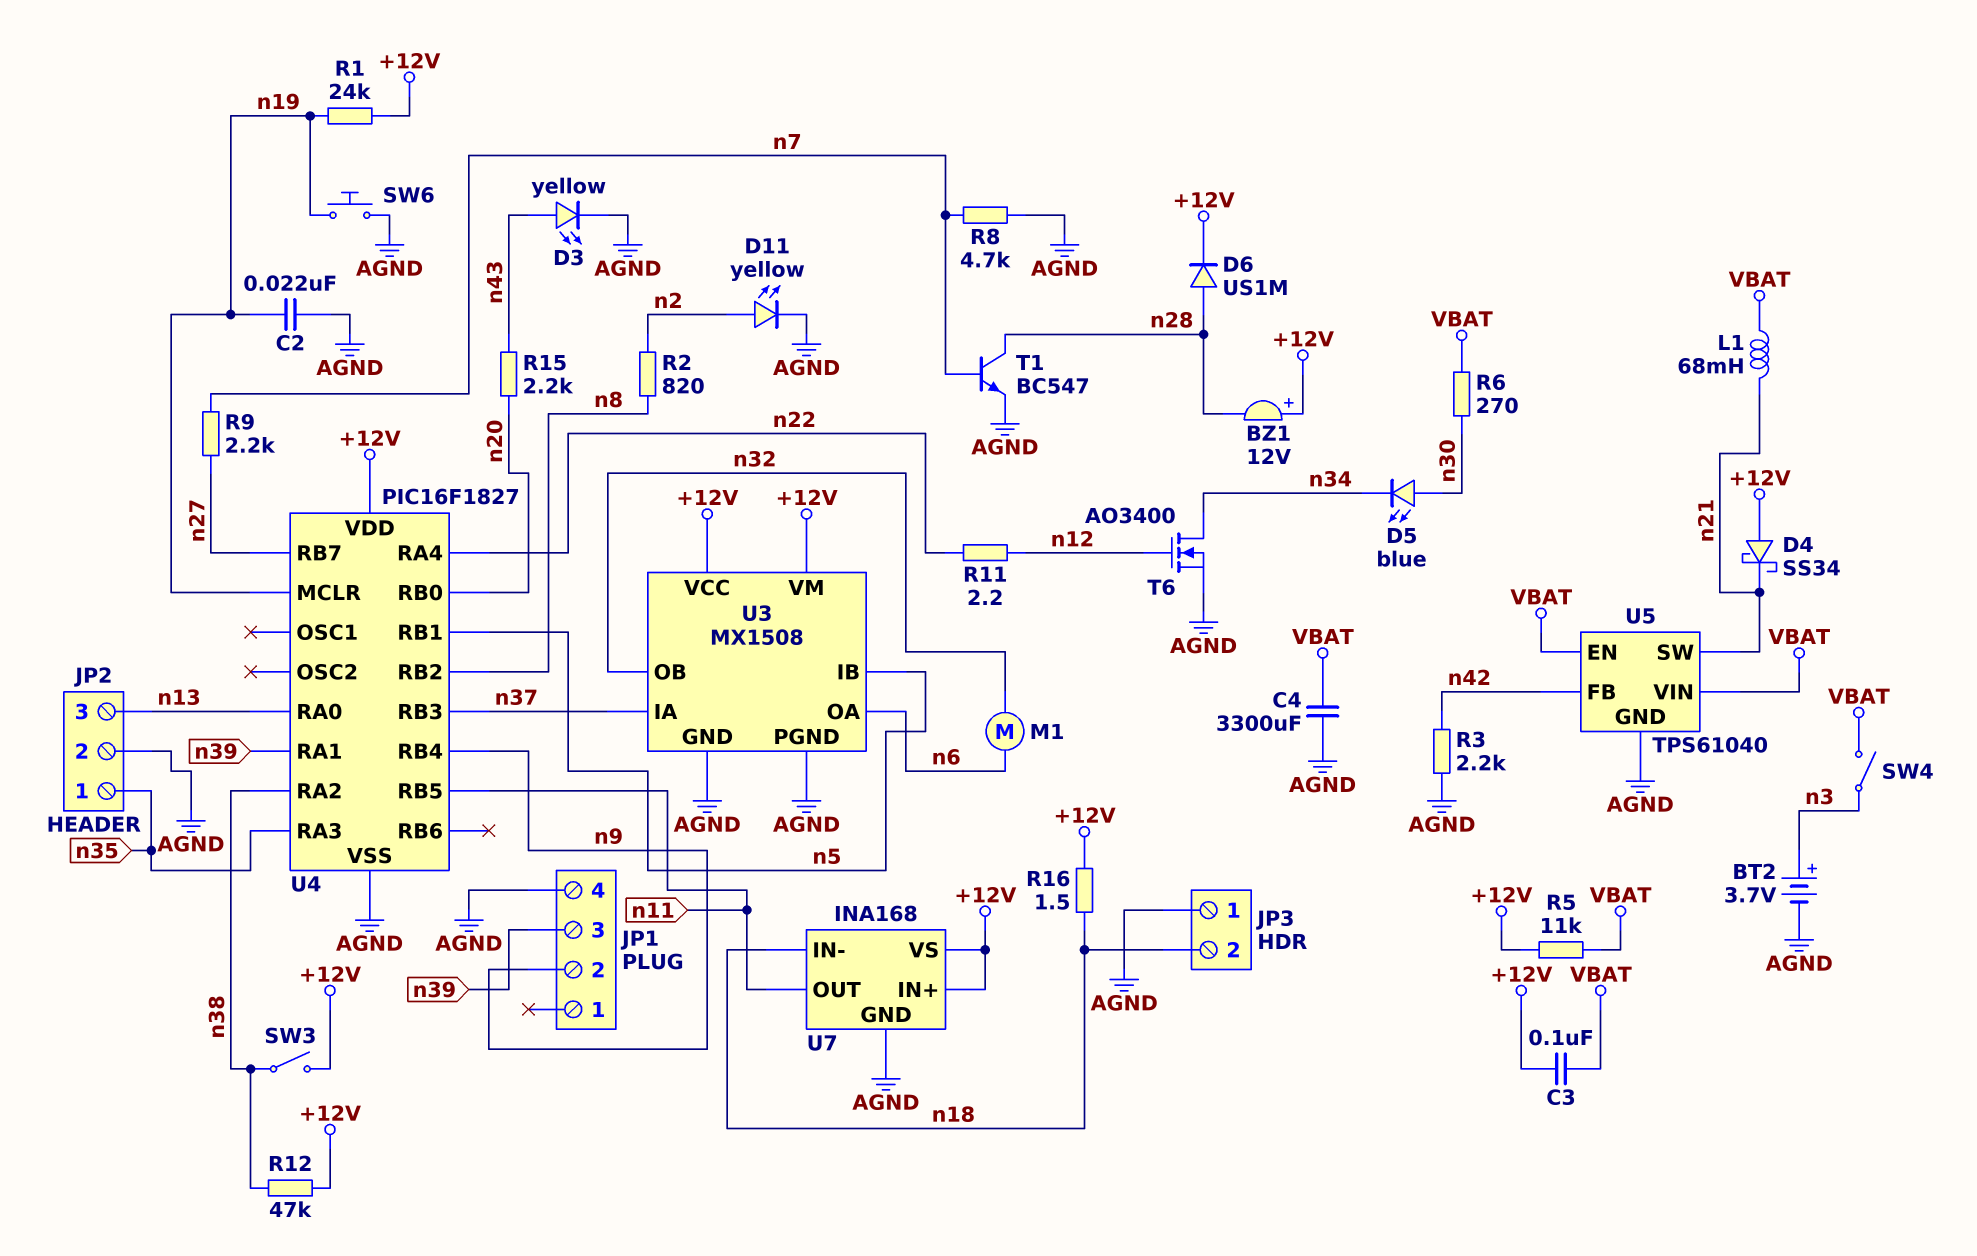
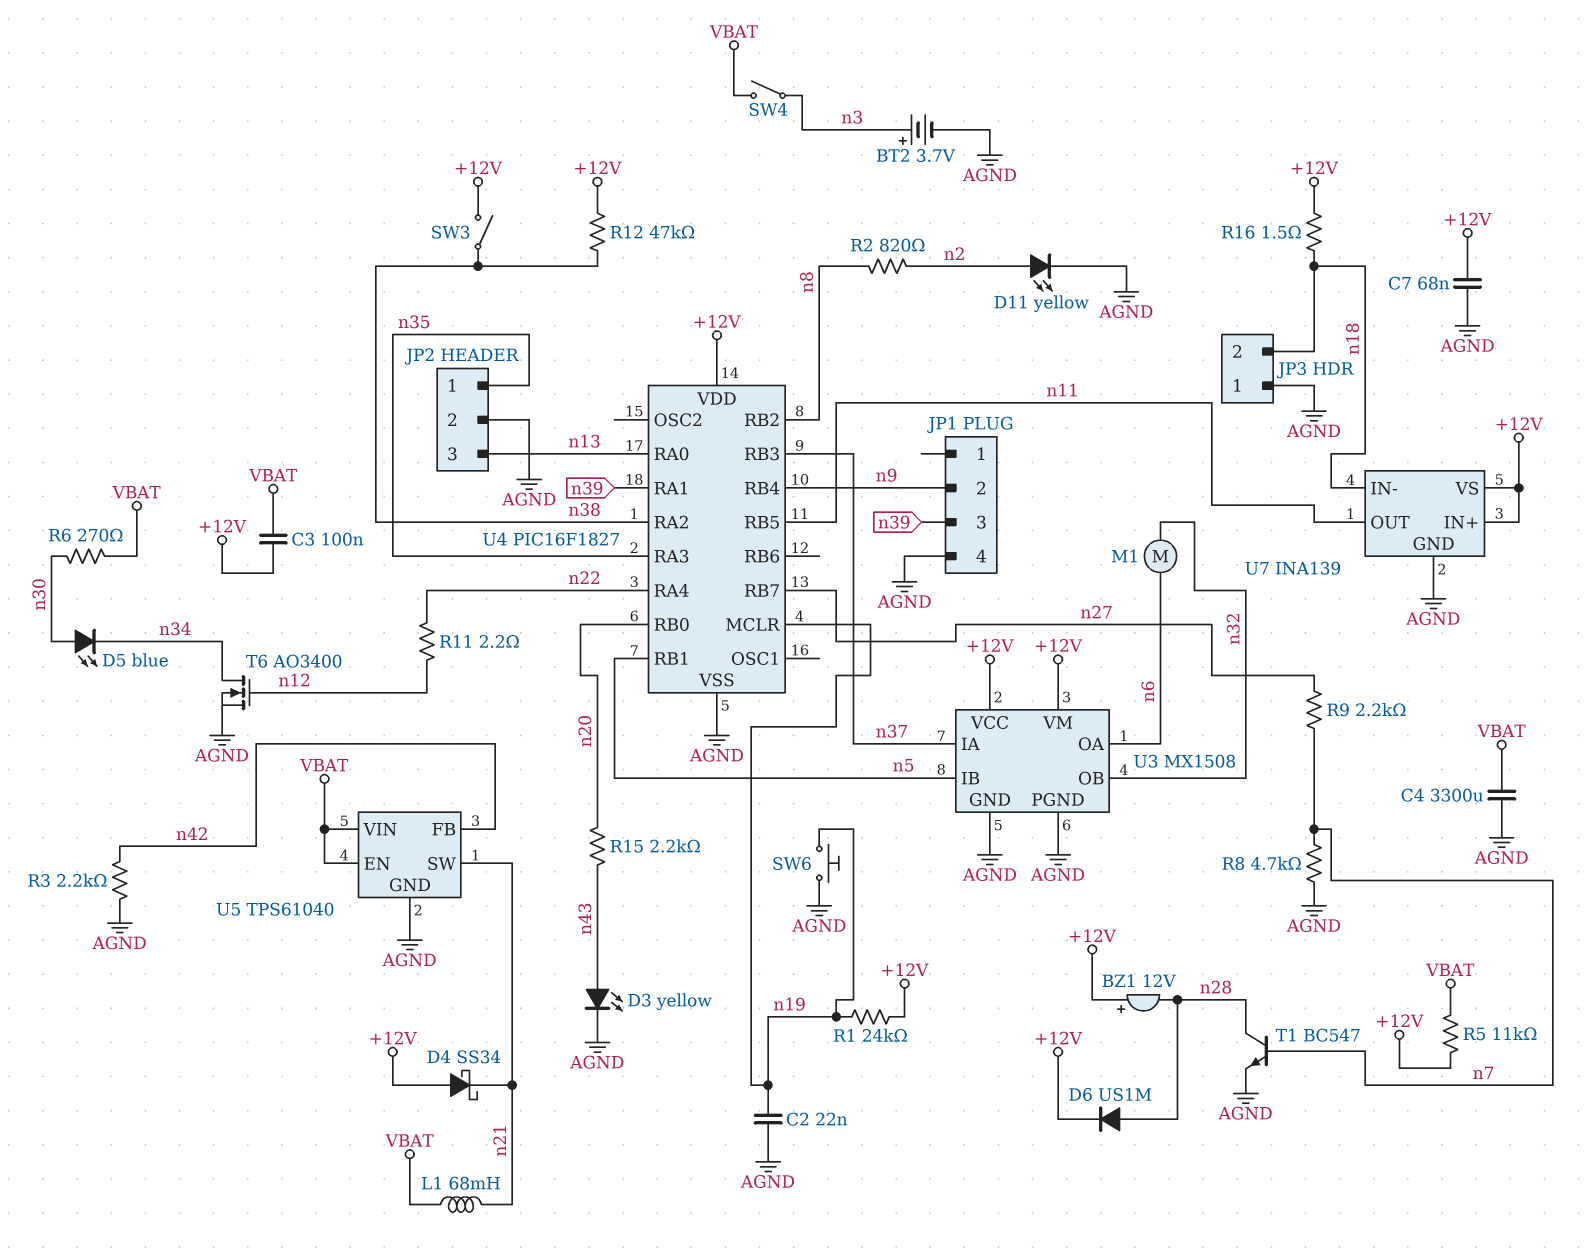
C7: none -> 68nF (+12V, AGND)
U7: INA168 -> INA139

